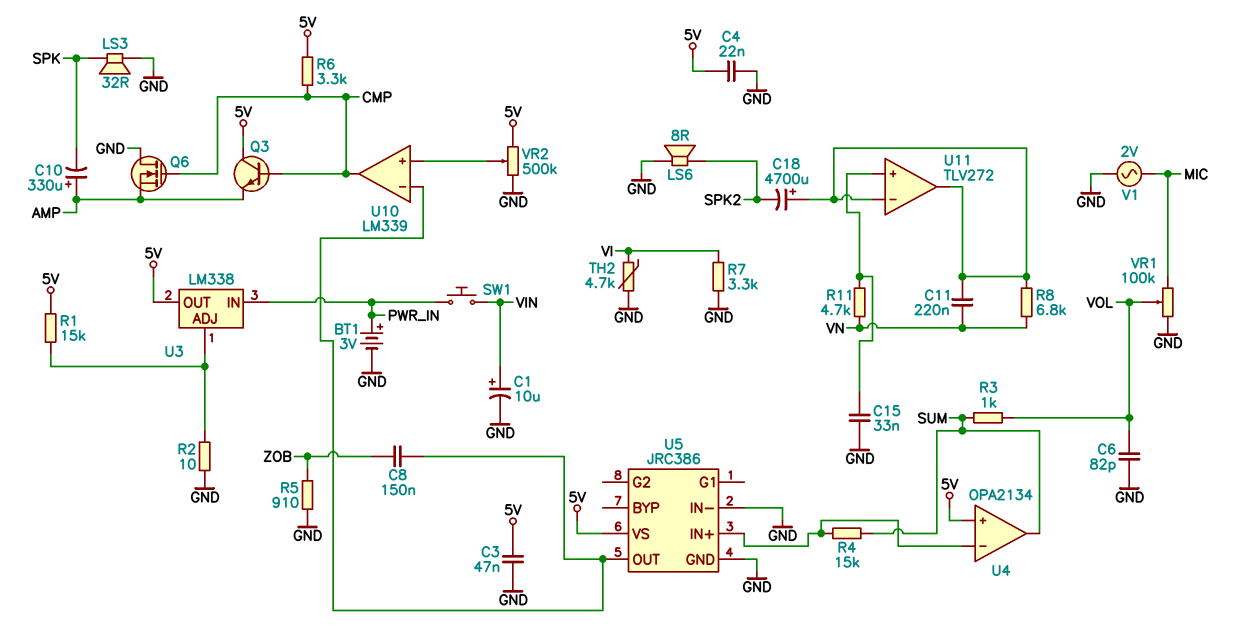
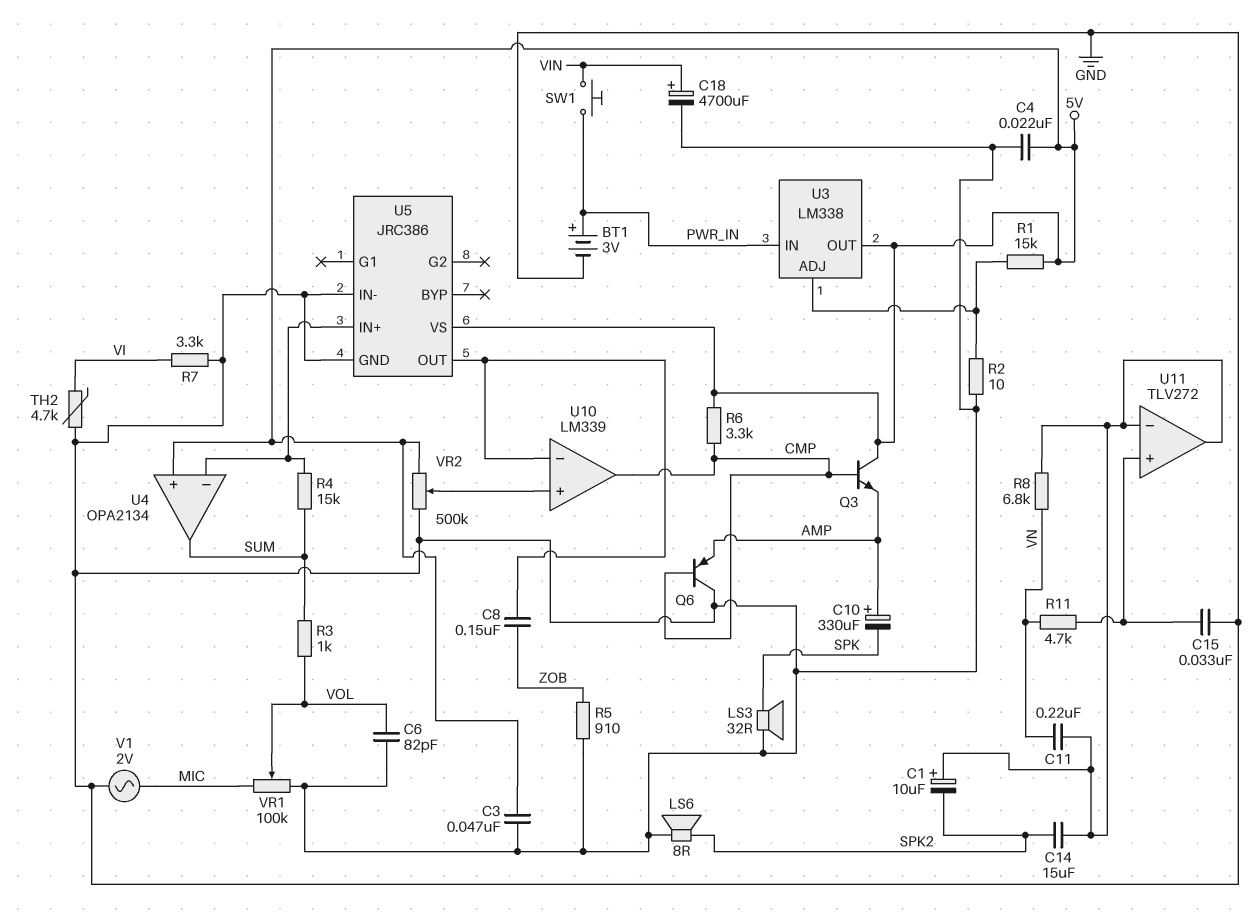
C1: 10uF (plus VIN, minus GND) -> 10uF (plus U11/in-, minus SPK2)
C14: none -> 15uF (SPK2, U11/in-)
C18: 4700uF (plus U11/in-, minus SPK2) -> 4700uF (plus VIN, minus GND)
Q6: NMOS (G CMP, D GND, S AMP) -> PNP (B CMP, C GND, E AMP)

